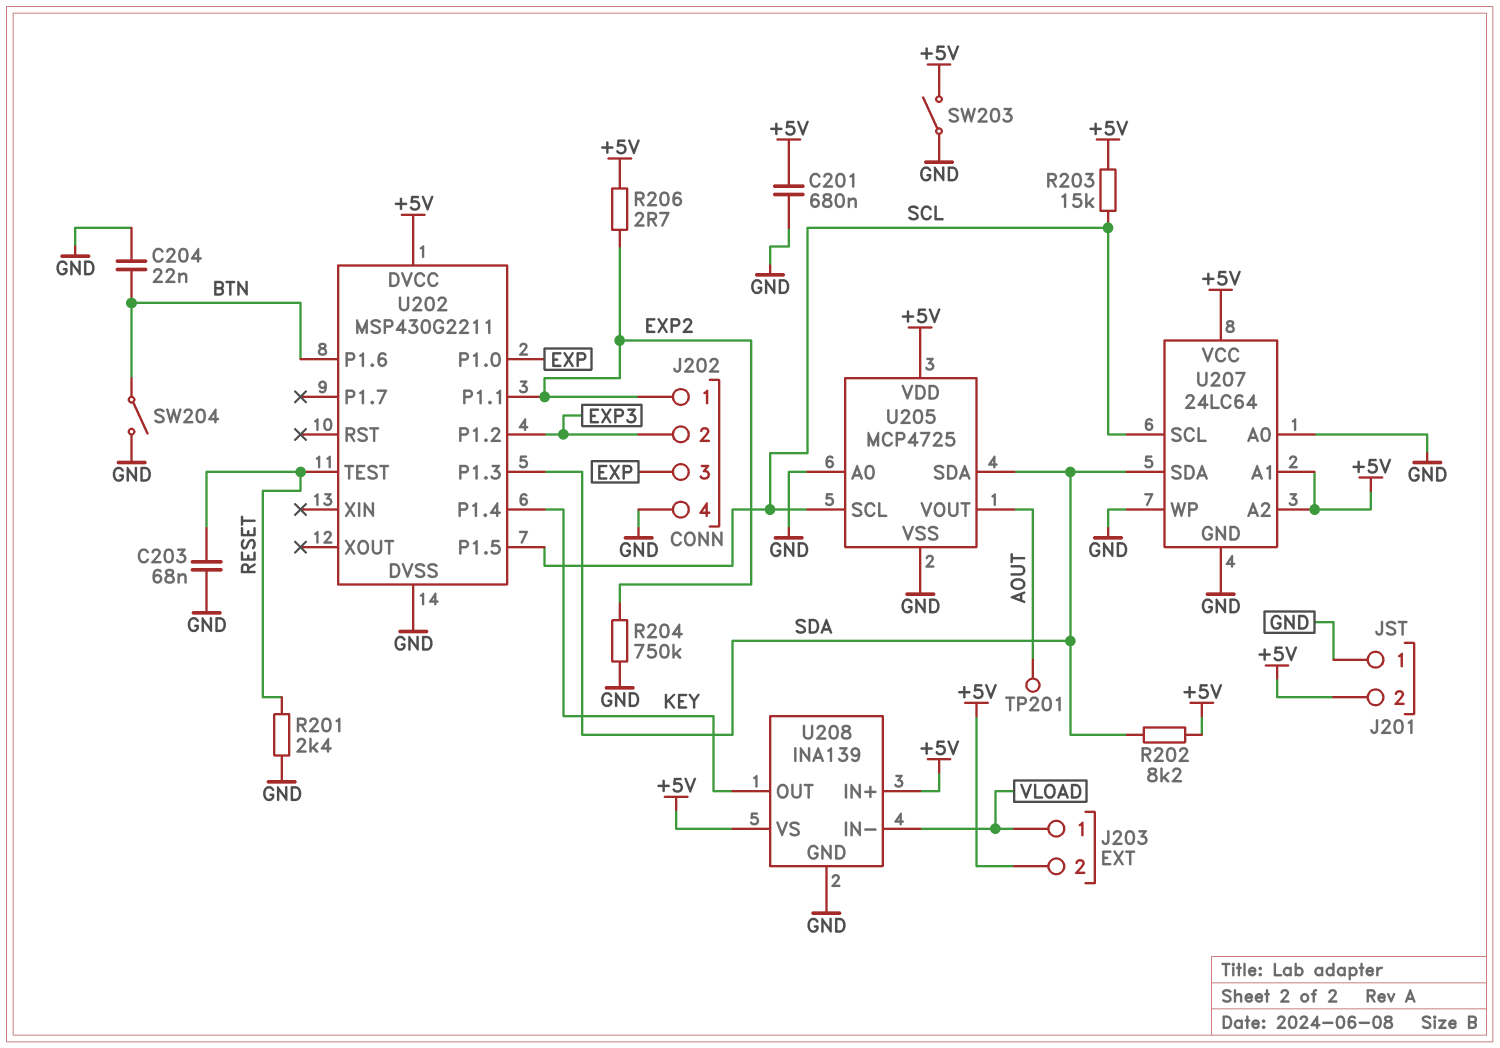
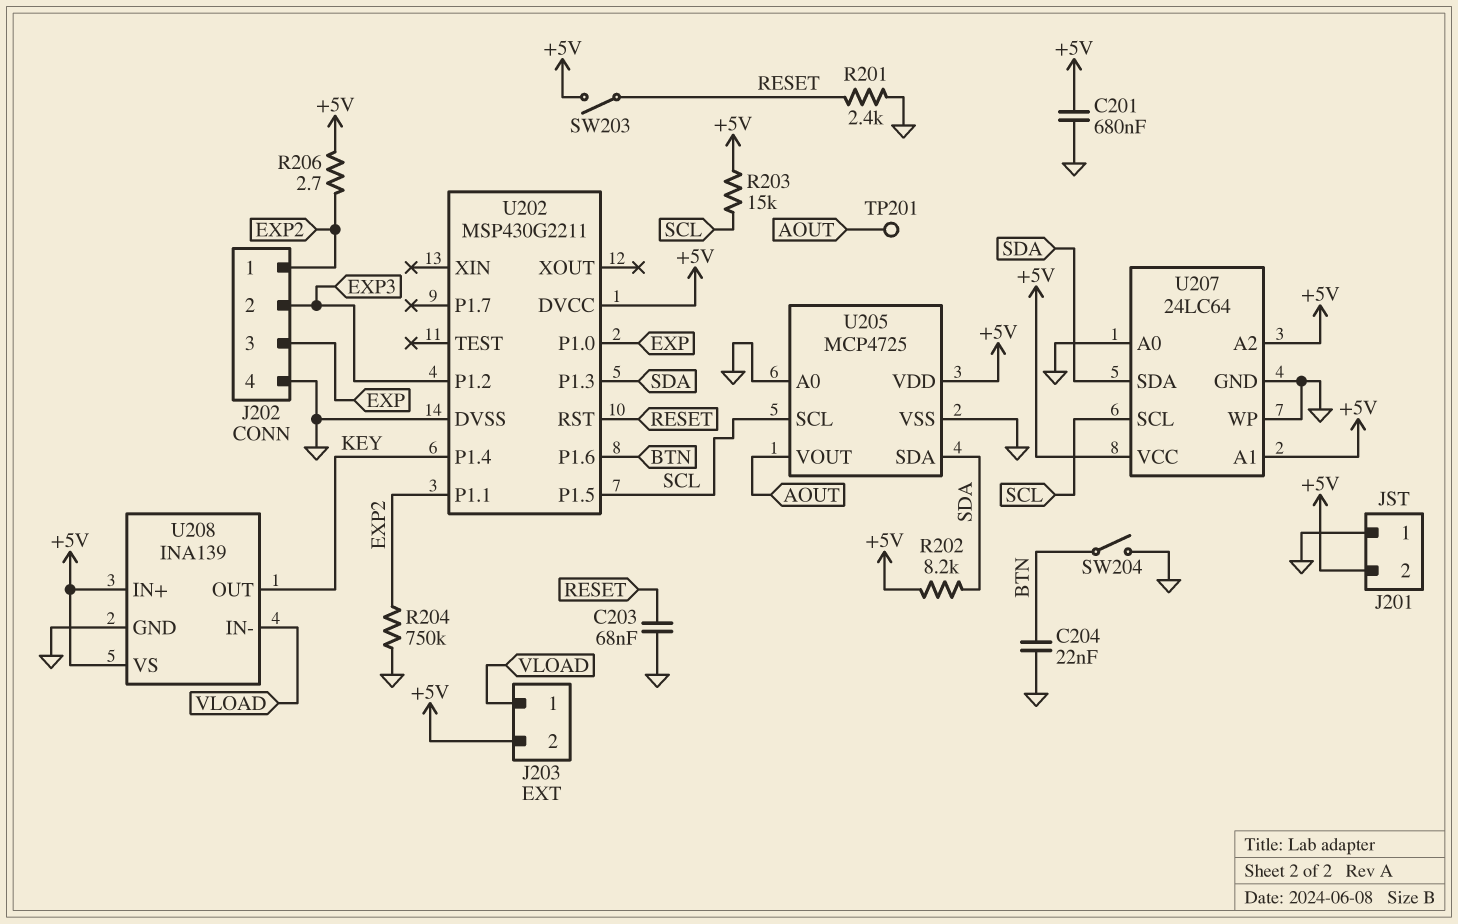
SW203: switch (+5V, GND) -> switch (+5V, RESET)
U202 pin RST: none -> RESET
U202 pin TEST: RESET -> none

